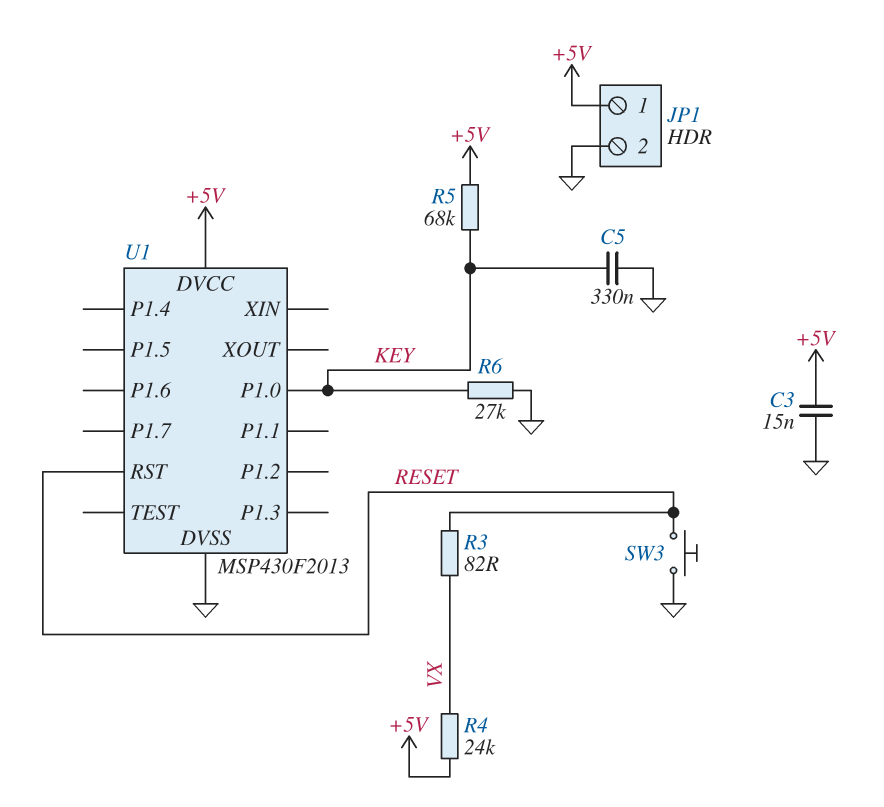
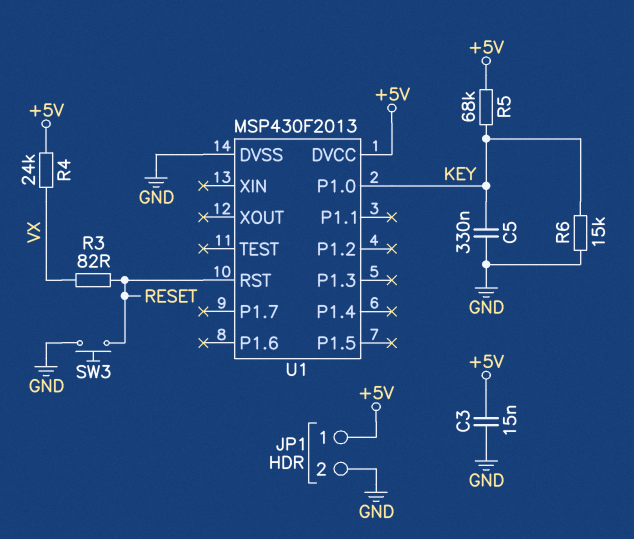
R6: 27k (GND, KEY) -> 15k (GND, KEY)

